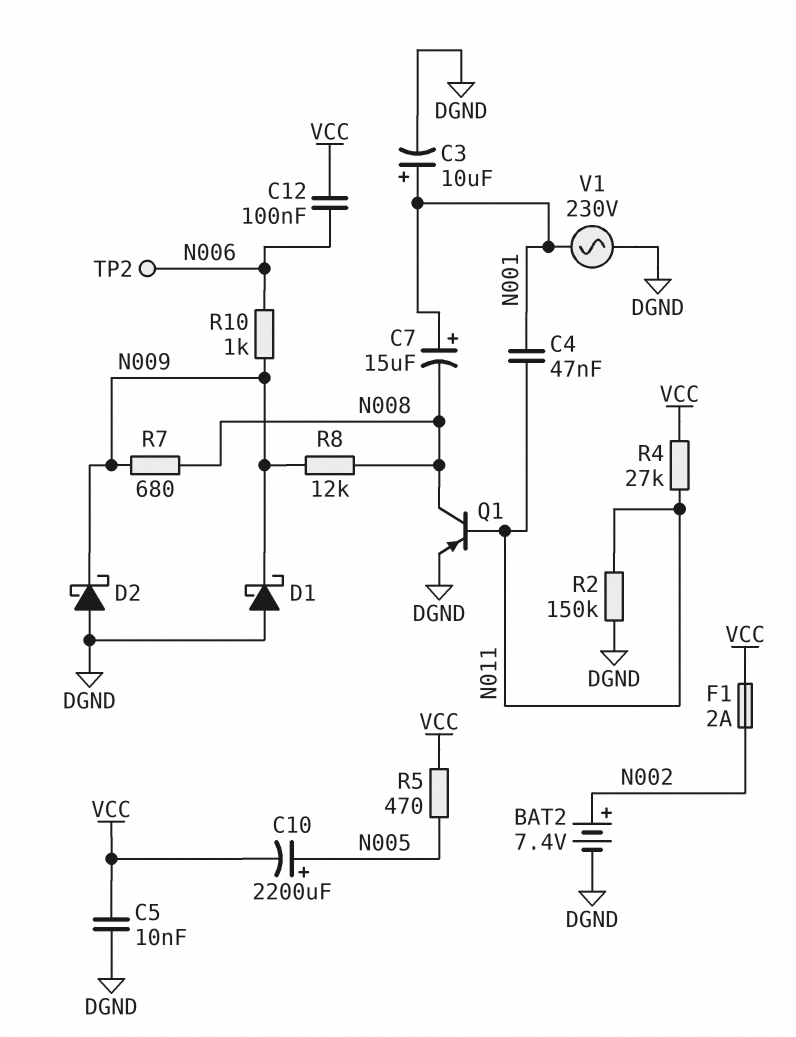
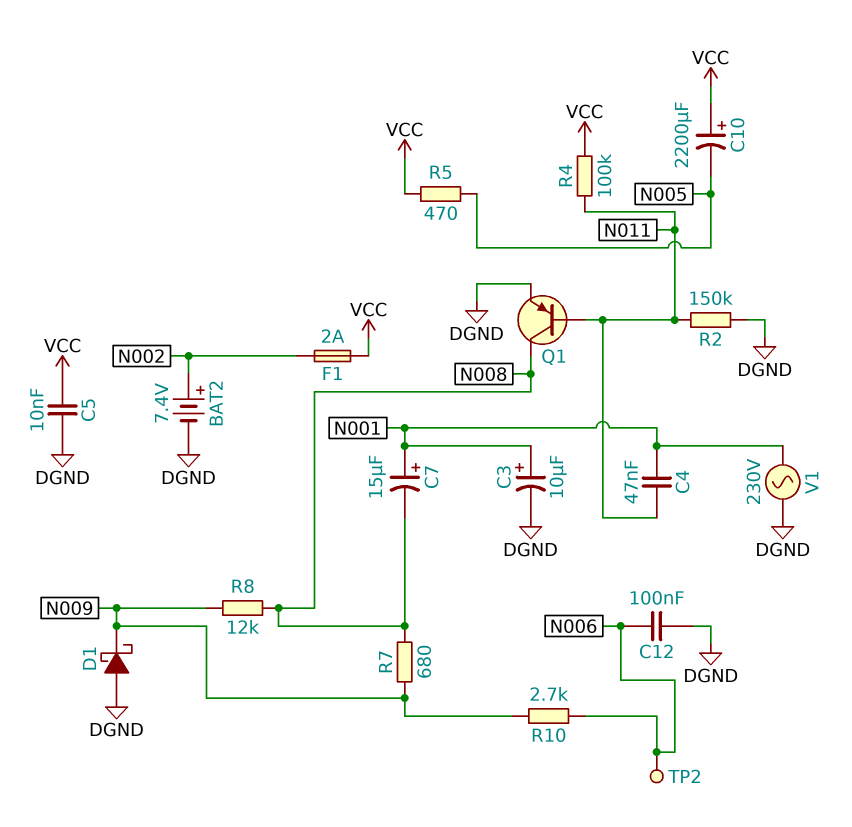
C10: 2200uF (plus N005, minus VCC) -> 2200uF (plus VCC, minus N005)
C12: 100nF (N006, VCC) -> 100nF (DGND, N006)
D2: schottky (A DGND, K N009) -> none
R4: 27k (N011, VCC) -> 100k (N011, VCC)
R10: 1k (N006, N009) -> 2.7k (N006, N009)

